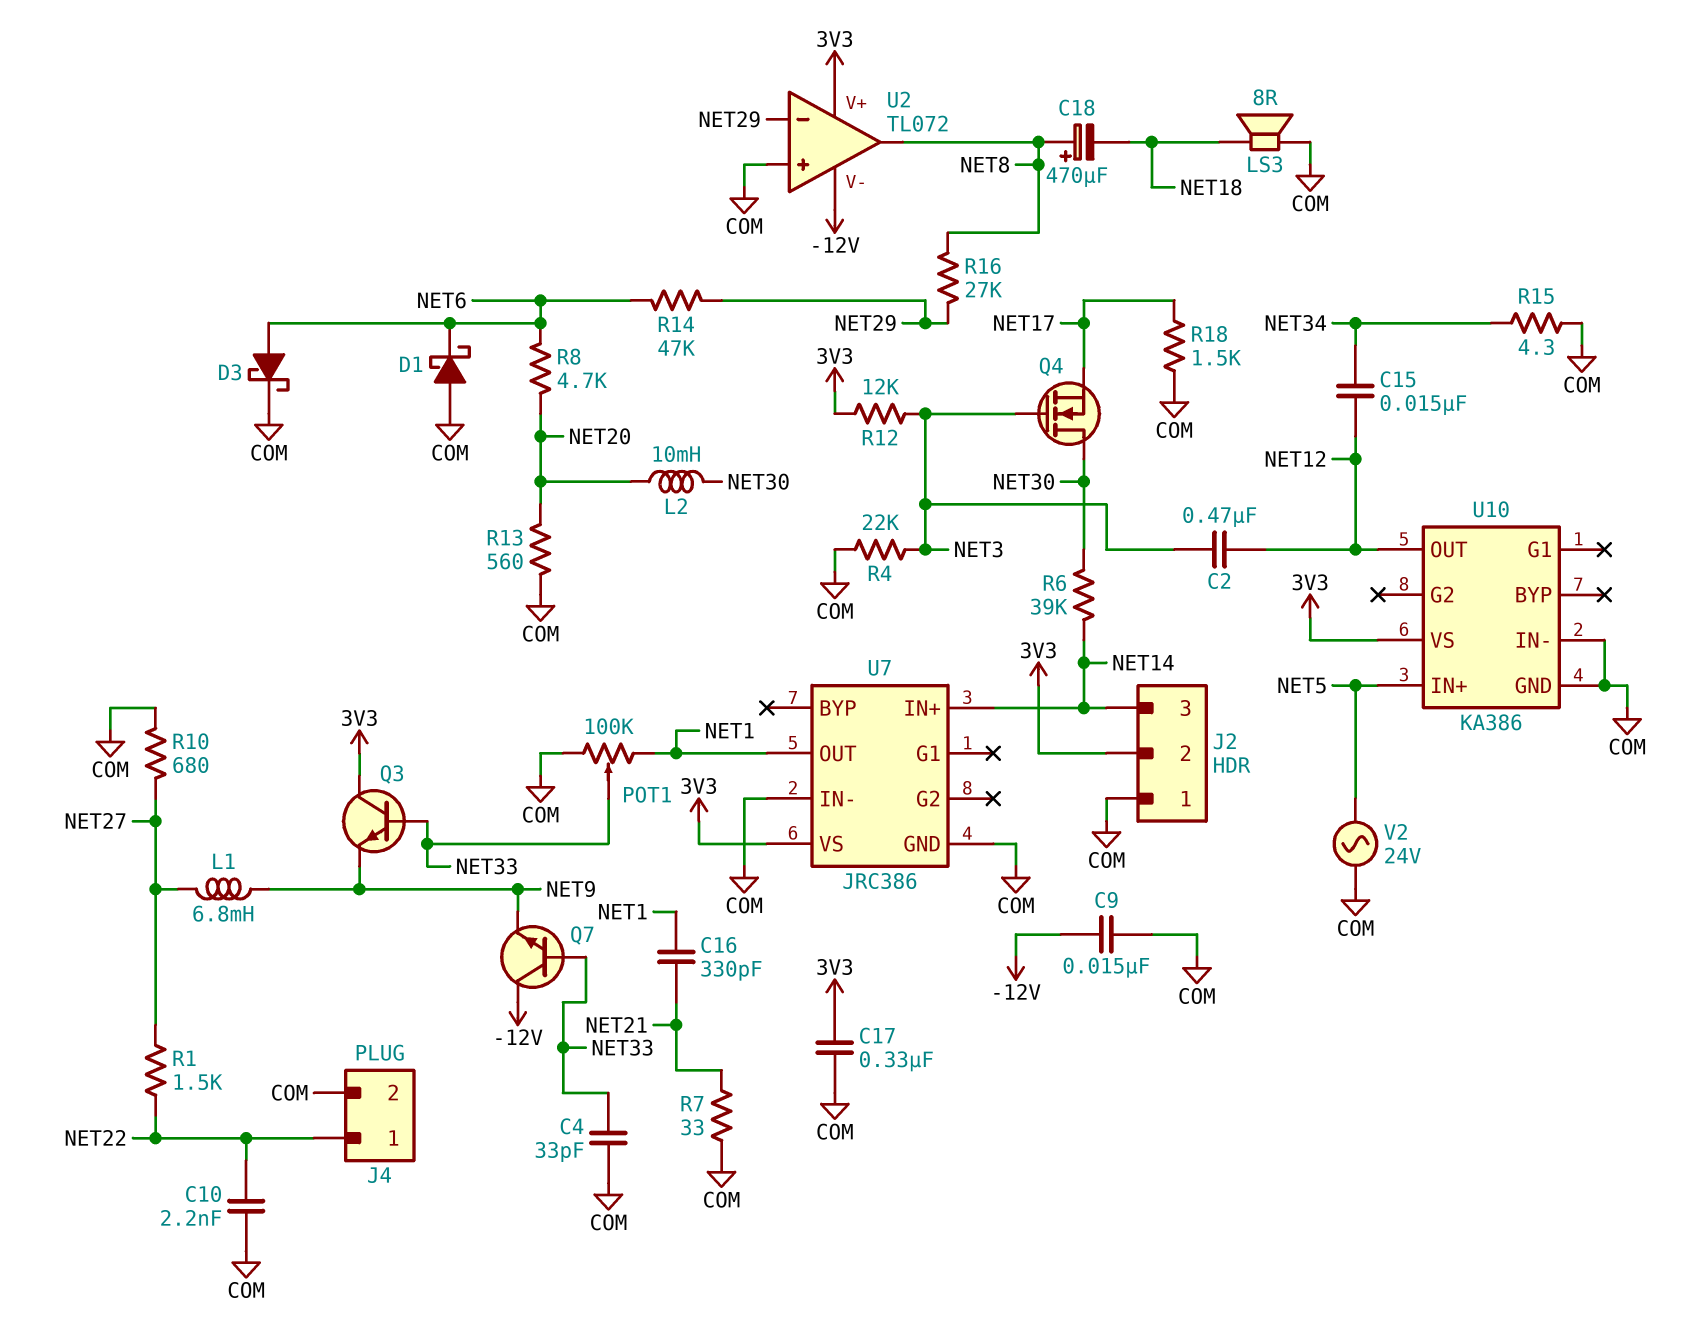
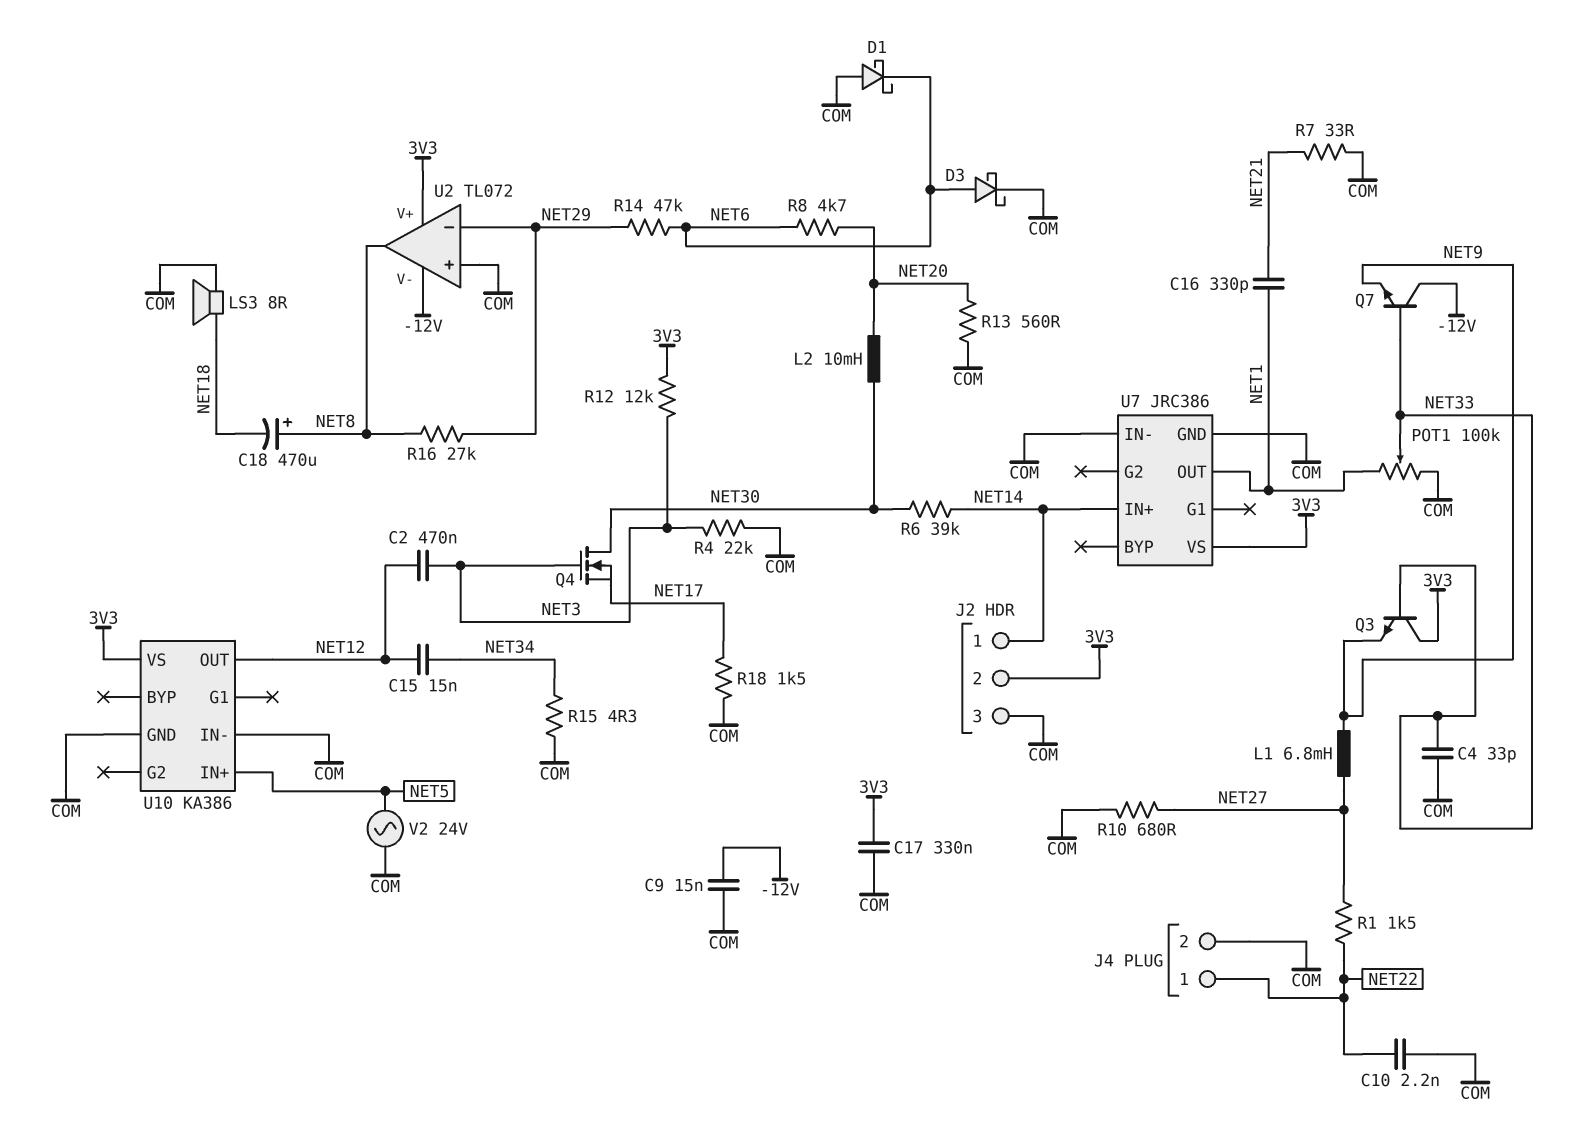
J2 pin 1: COM -> NET14
J2 pin 3: NET14 -> COM

